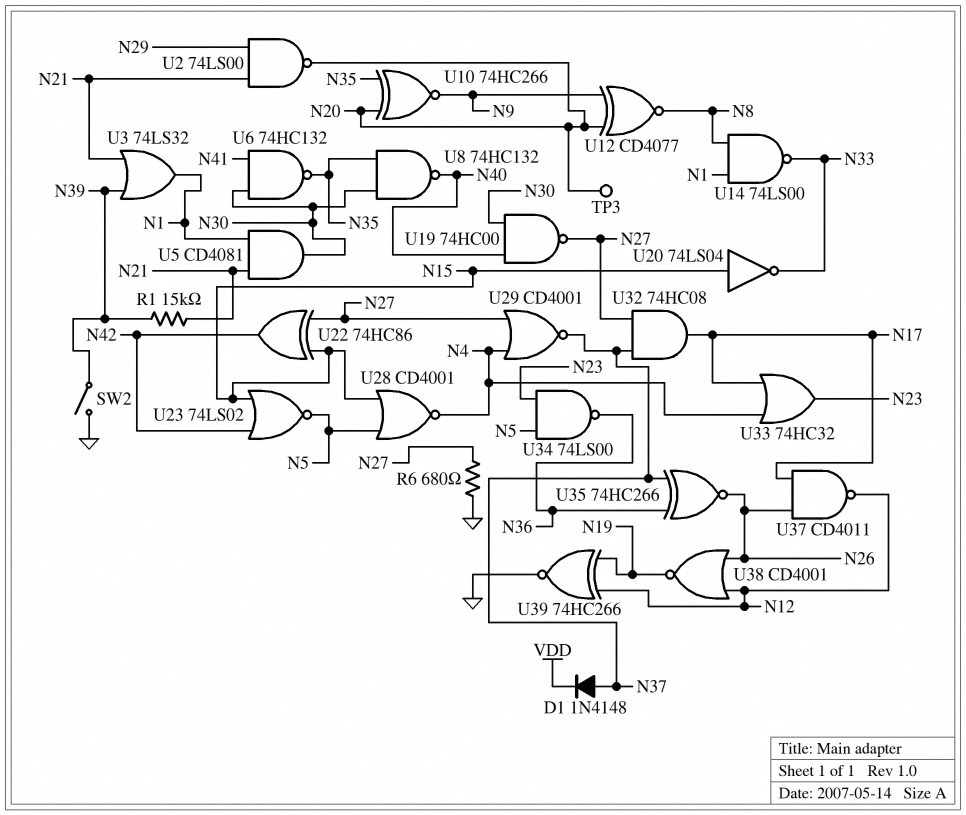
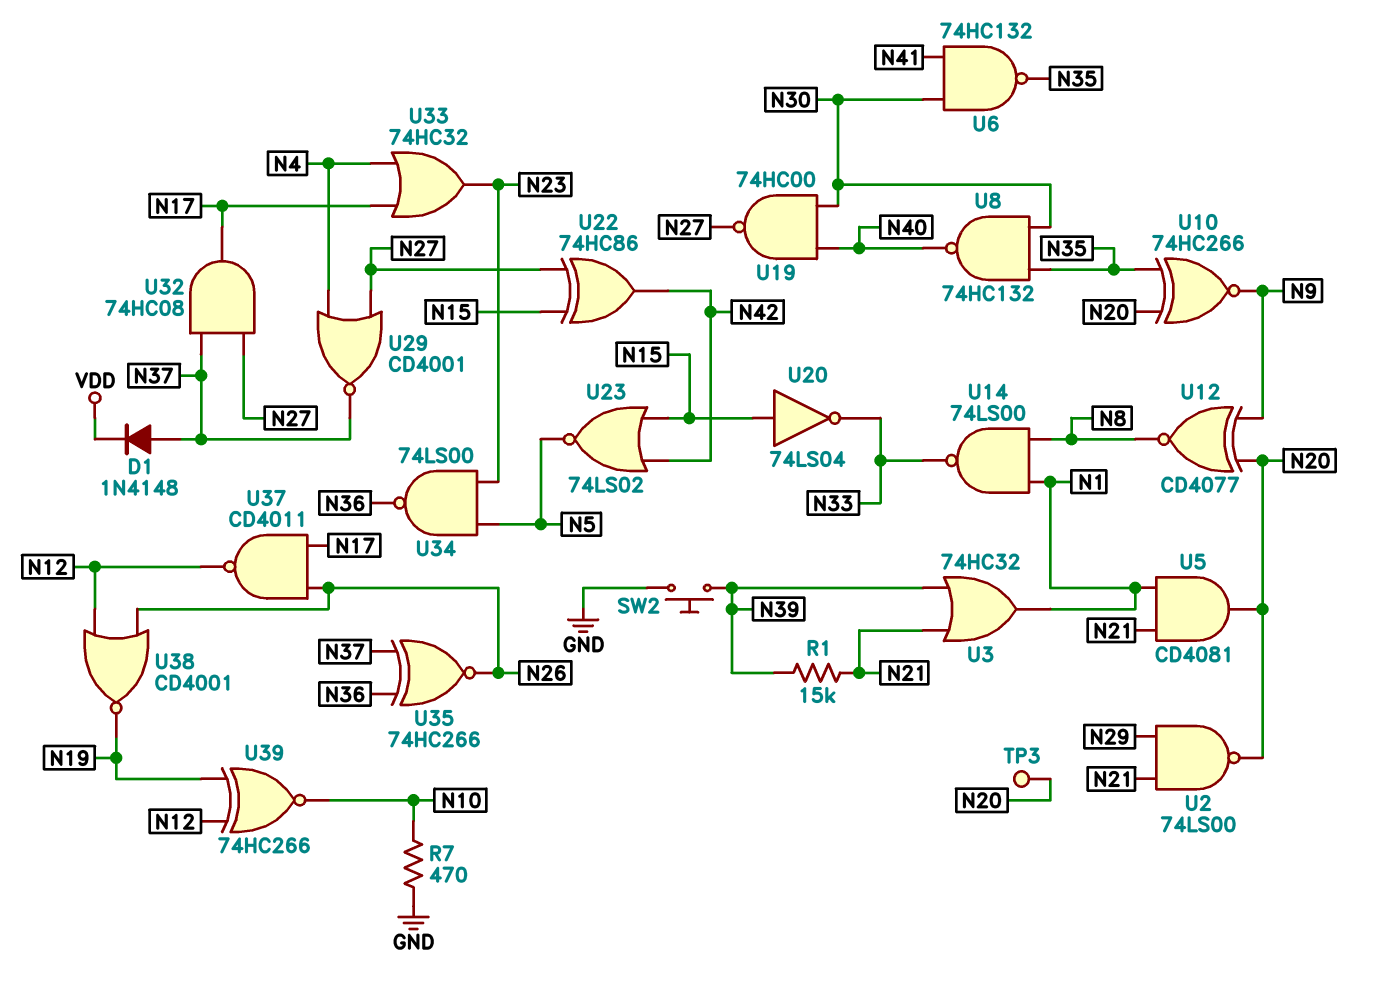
R6: 680 (GND, N27) -> none
R7: none -> 470 (GND, N10)
SW2: switch (GND, N39) -> button (GND, N39)
U3: OR 74LS32 (in N21, in N39, out N1) -> OR 74HC32 (in N21, in N39, out N1)
U5: AND CD4081 (in N1, in N21, out N30) -> AND CD4081 (in N1, in N21, out N20)
U28: NOR CD4001 (in N5, in N15, out N4) -> none
U39: XNOR 74HC266 (in N12, in N19, out GND) -> XNOR 74HC266 (in N12, in N19, out N10)

